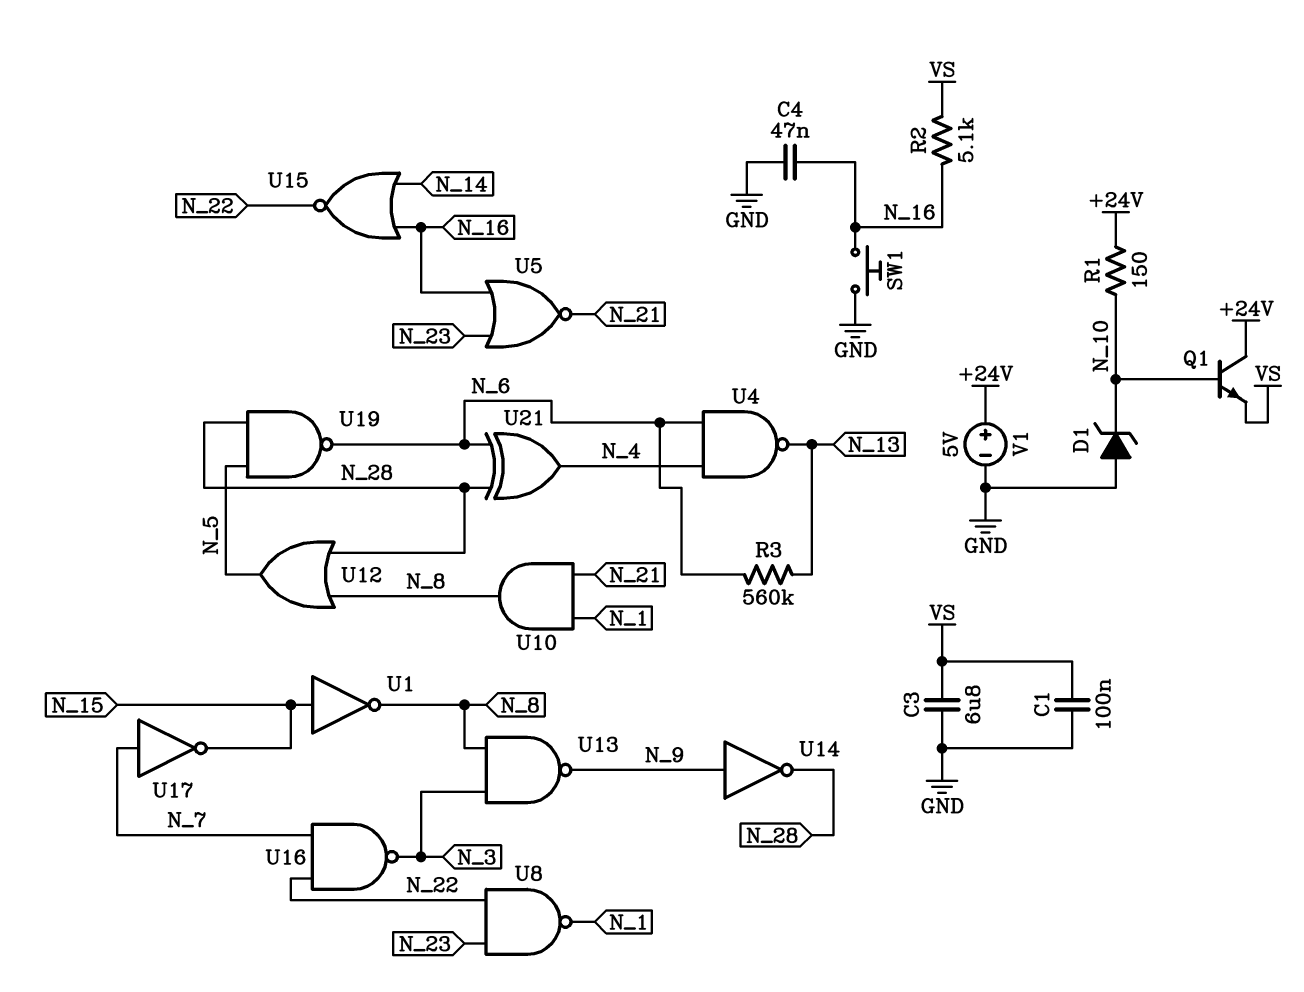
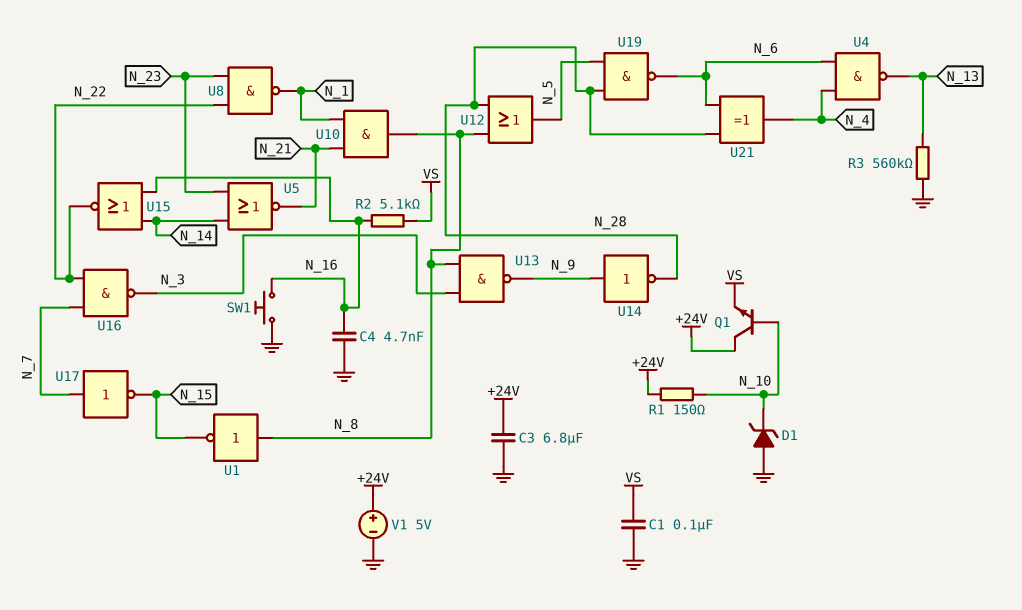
C3: 6.8uF (GND, VS) -> 6.8uF (+24V, GND)
C4: 47nF (GND, N_16) -> 4.7nF (GND, N_16)
R3: 560k (N_6, N_13) -> 560k (GND, N_13)
U1: NOT (in N_15, out N_8) -> NOT (in N_8, out N_15)
U5: NOR (in N_16, in N_23, out N_21) -> NOR (in N_14, in N_23, out N_21)

